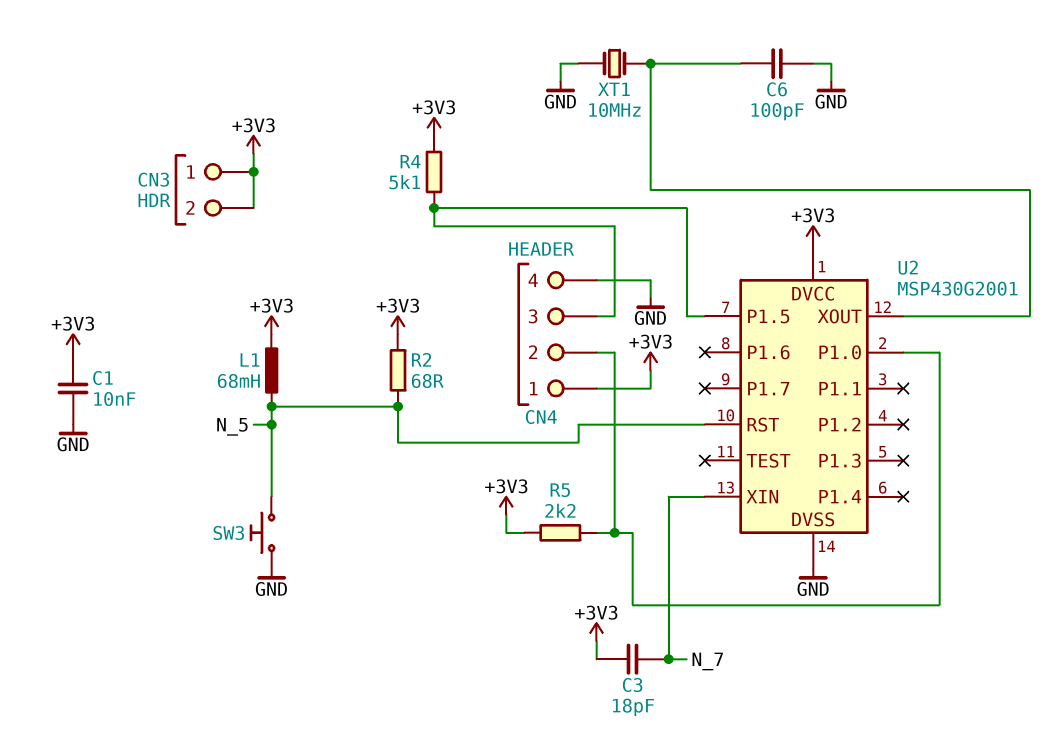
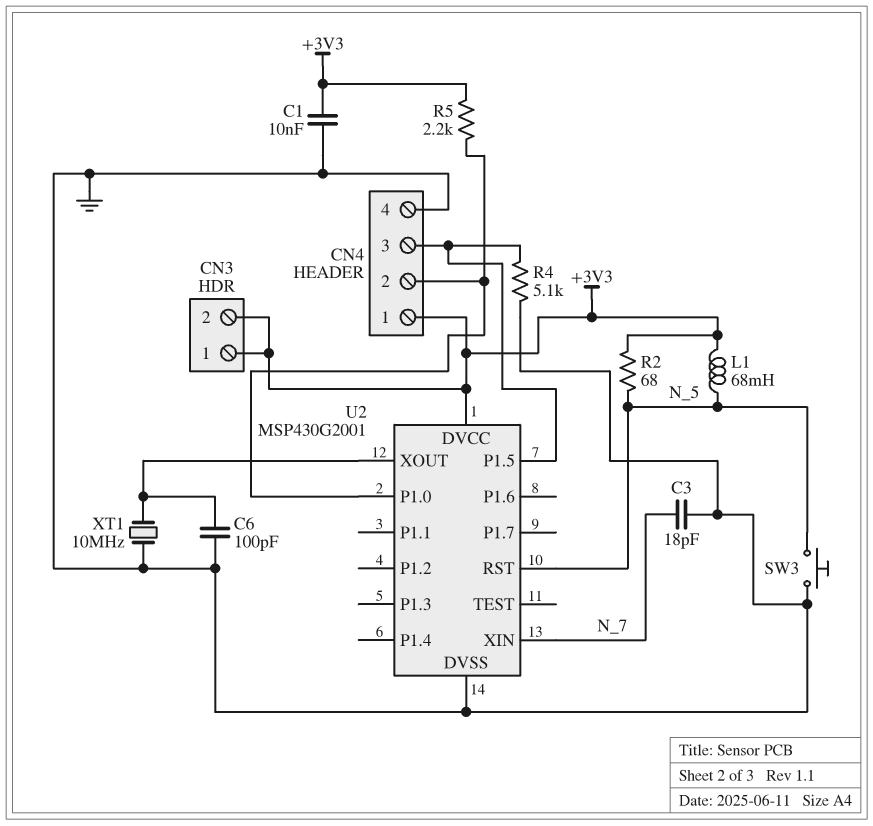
C3: 18pF (+3V3, N_7) -> 18pF (GND, N_7)
R4: 5.1k (+3V3, CN4/3) -> 5.1k (CN4/3, GND)

